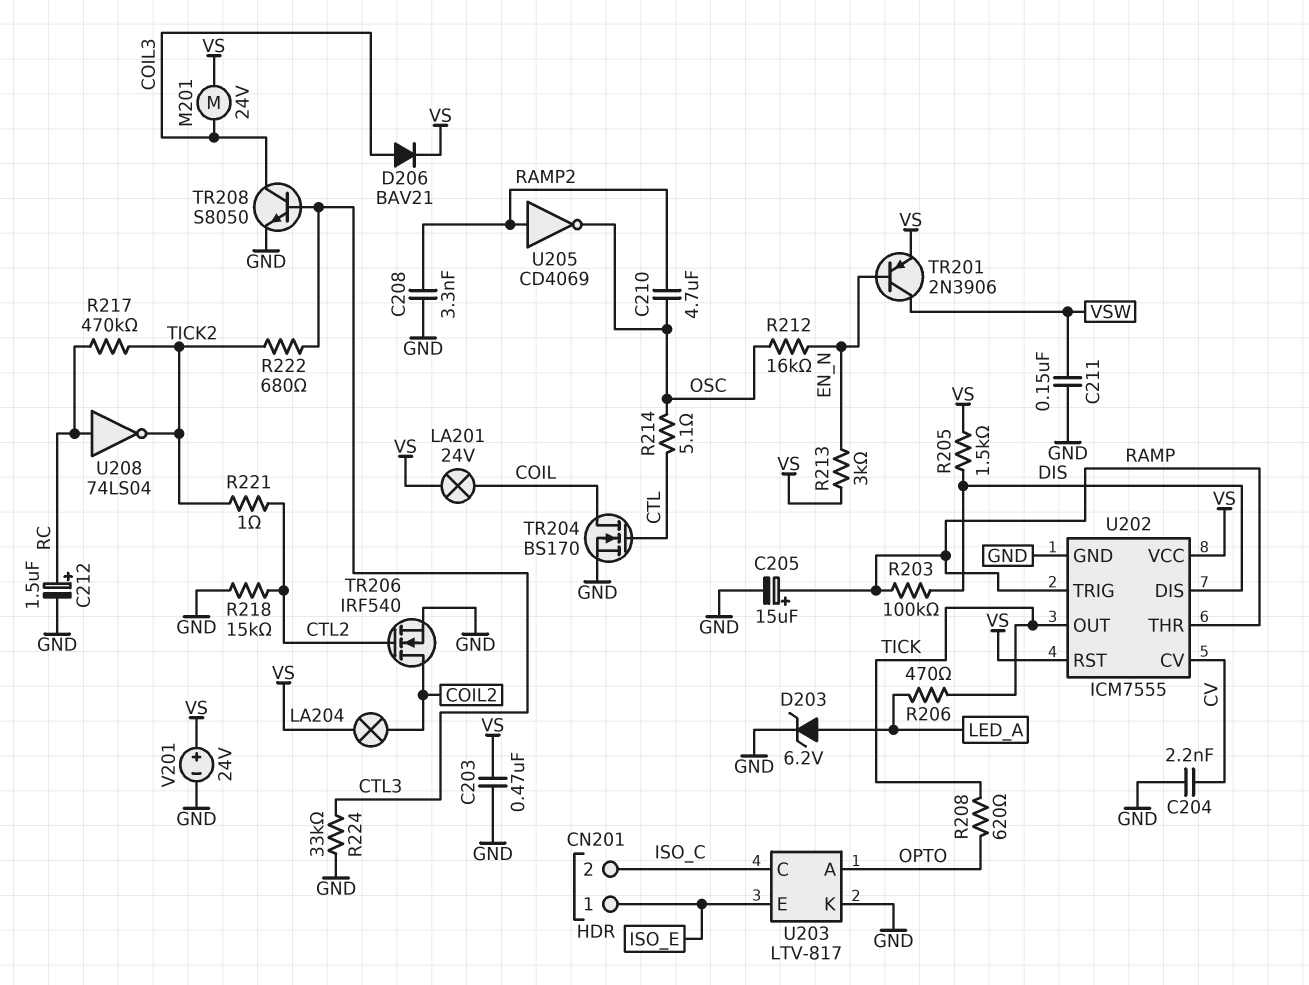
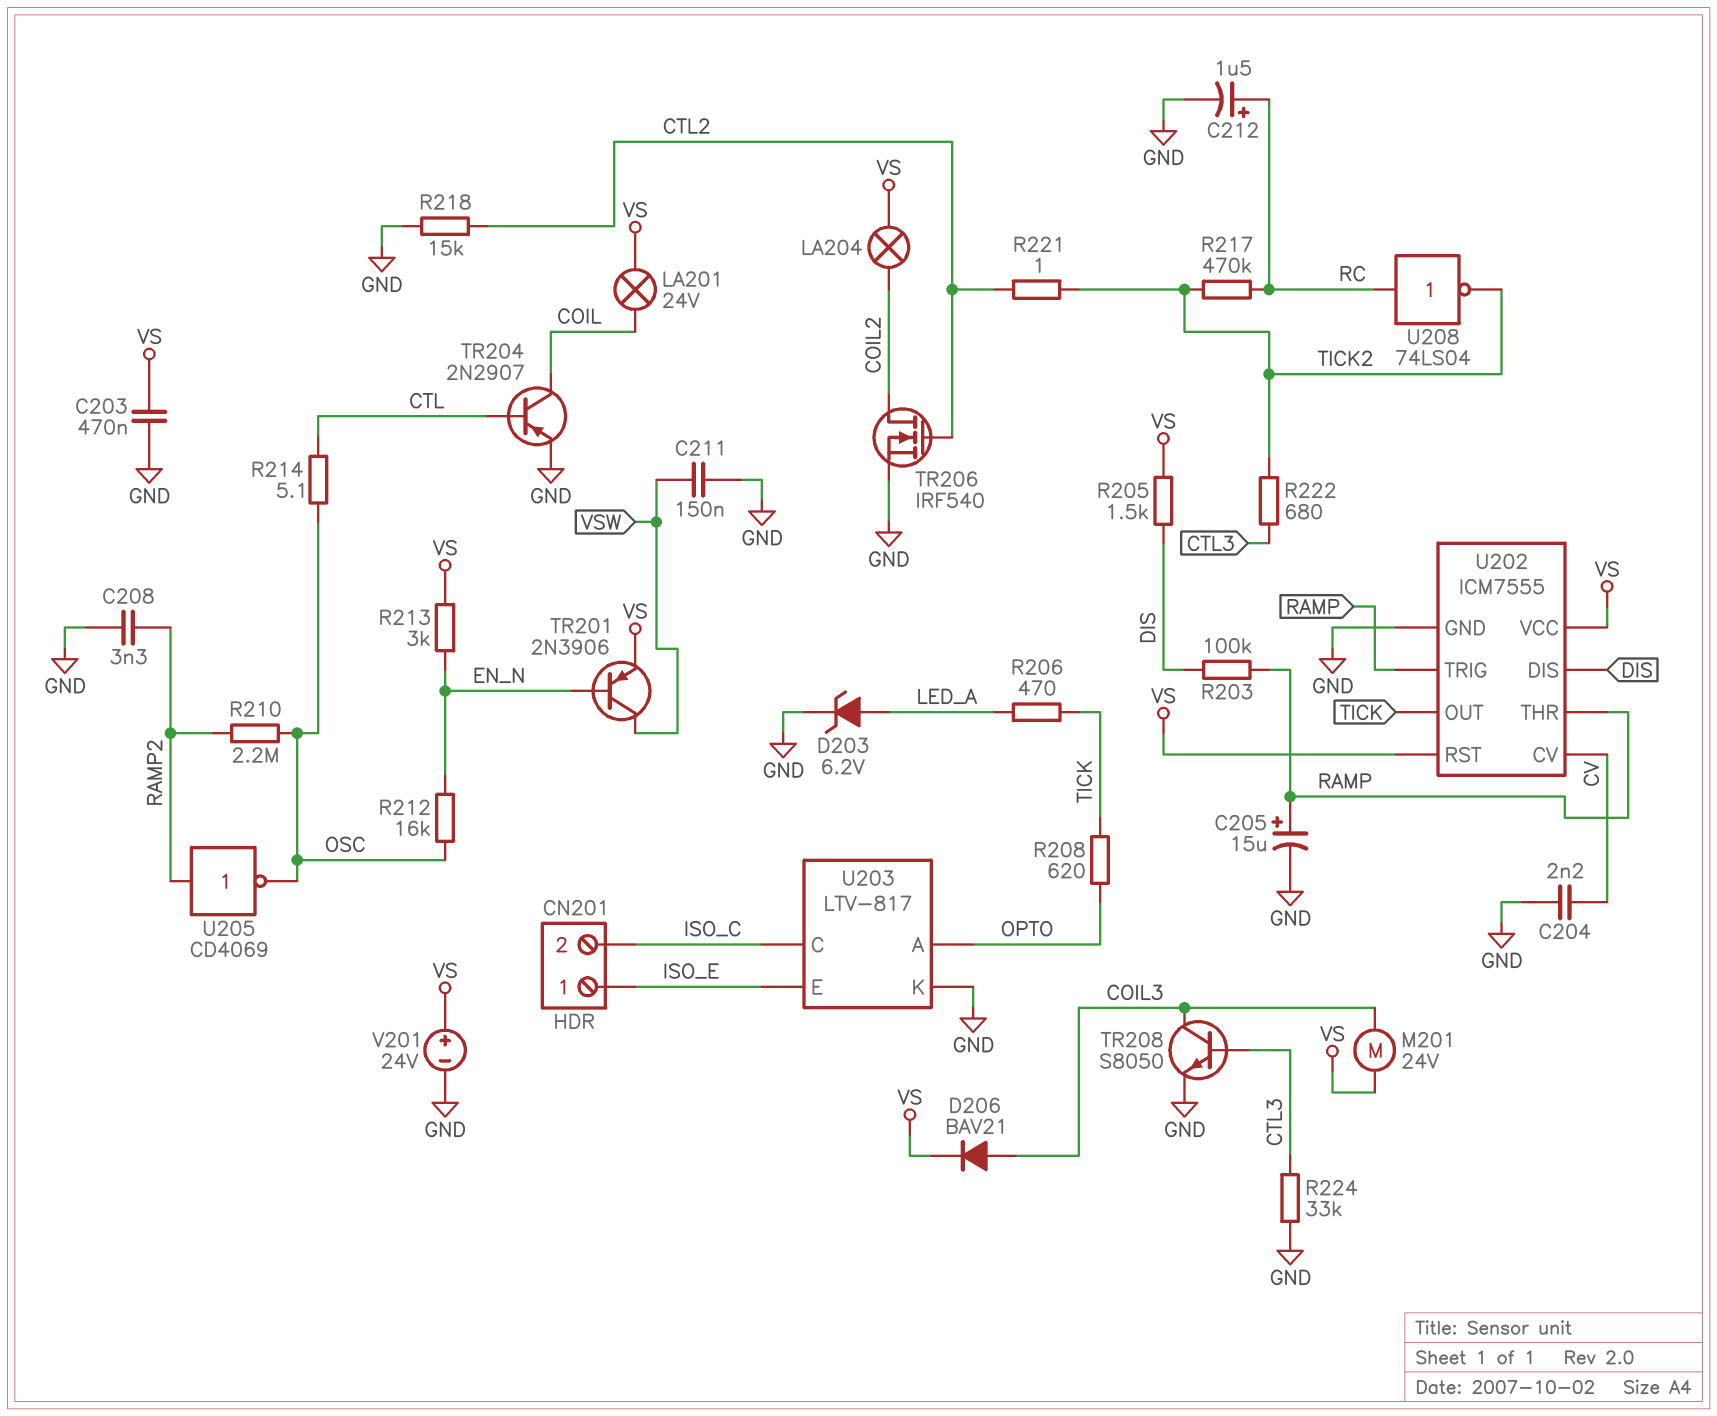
C210: 4.7uF (OSC, RAMP2) -> none
R210: none -> 2.2M (OSC, RAMP2)
TR204: NMOS BS170 (G CTL, D COIL, S GND) -> PNP 2N2907 (B CTL, C COIL, E GND)

